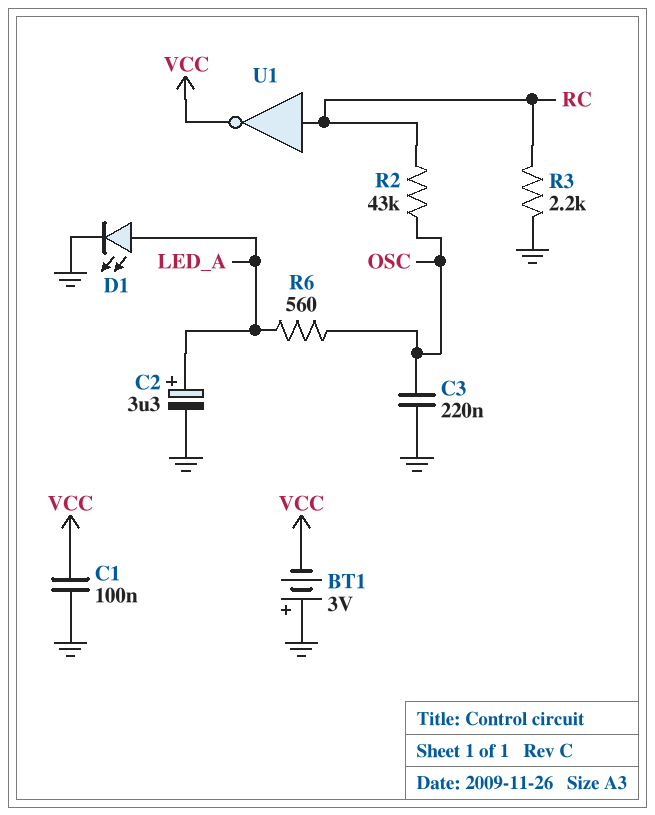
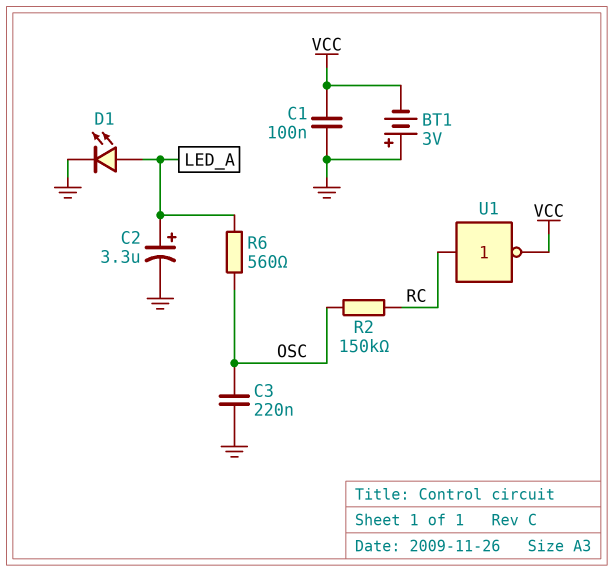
R2: 43k (OSC, RC) -> 150k (OSC, RC)
R3: 2.2k (GND, RC) -> none

